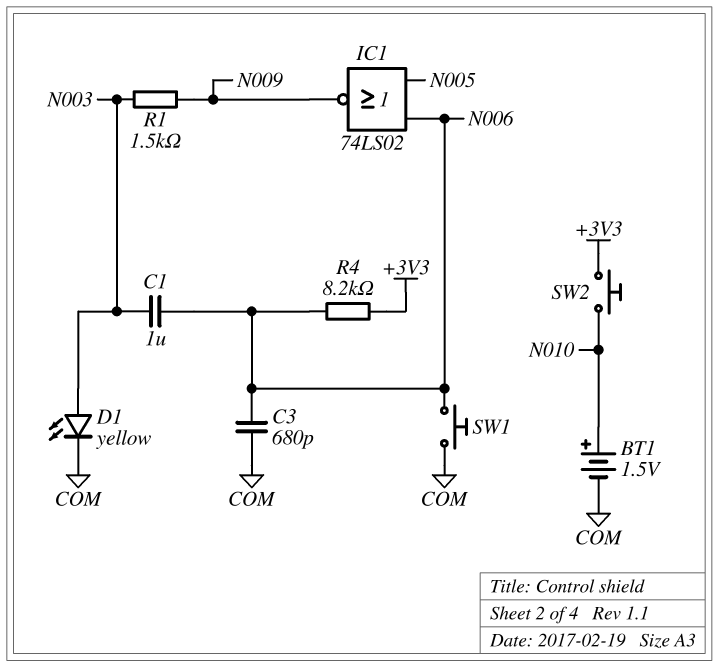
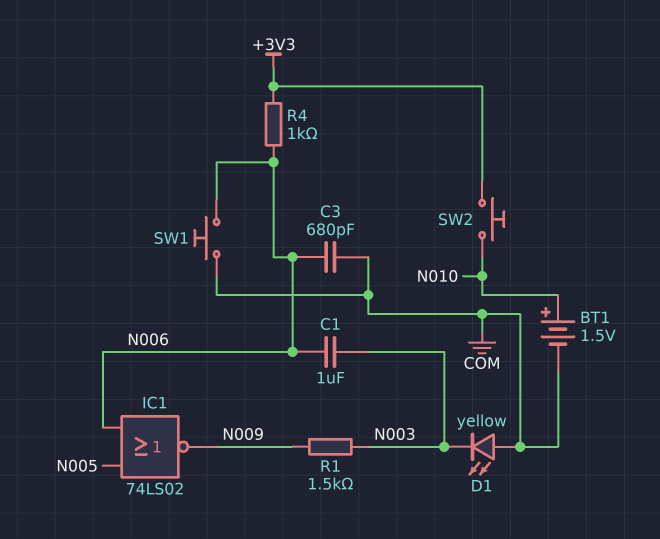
D1: LED yellow (A N003, K COM) -> LED yellow (A COM, K N003)
R4: 8.2k (+3V3, N006) -> 1k (+3V3, N006)

